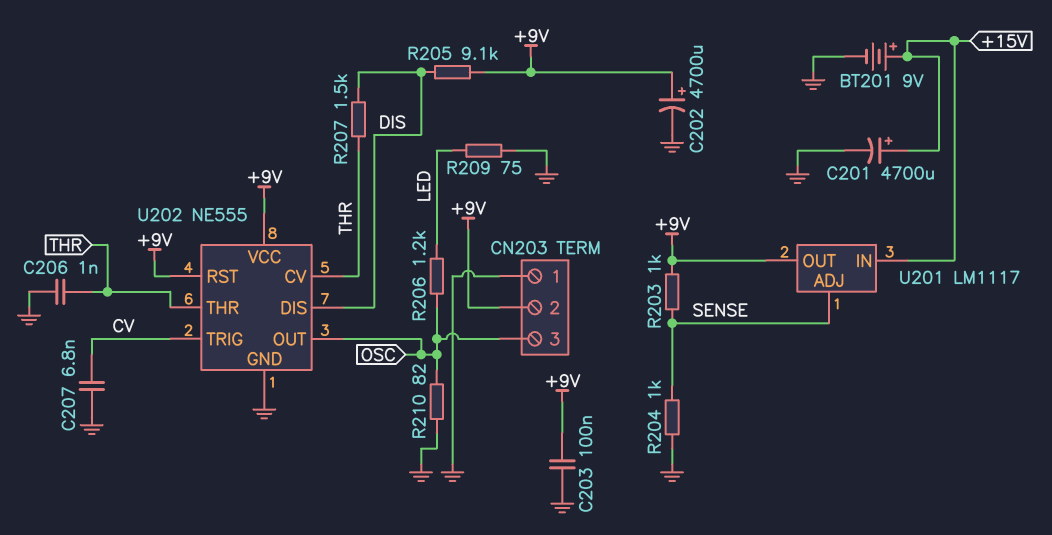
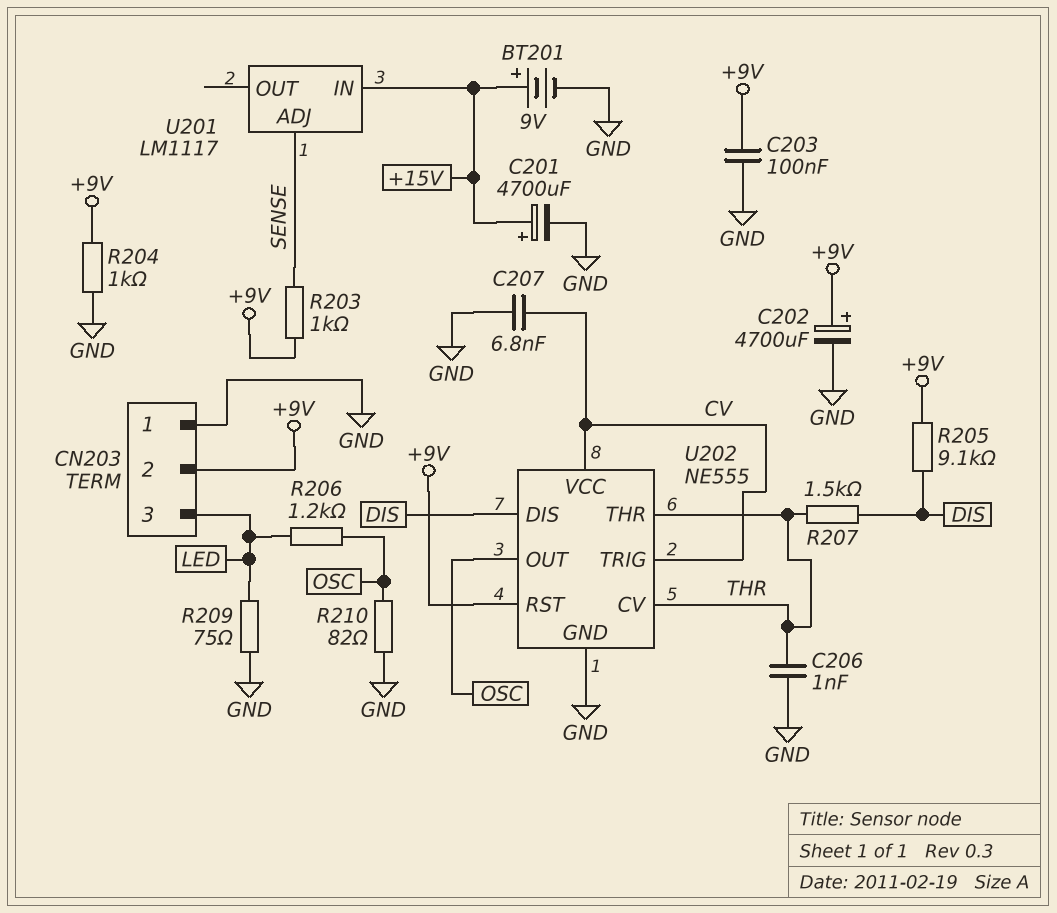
CN203 pin 3: OSC -> LED
R204: 1k (GND, SENSE) -> 1k (+9V, GND)
U201 pin OUT: +9V -> none
U202 pin VCC: +9V -> CV

